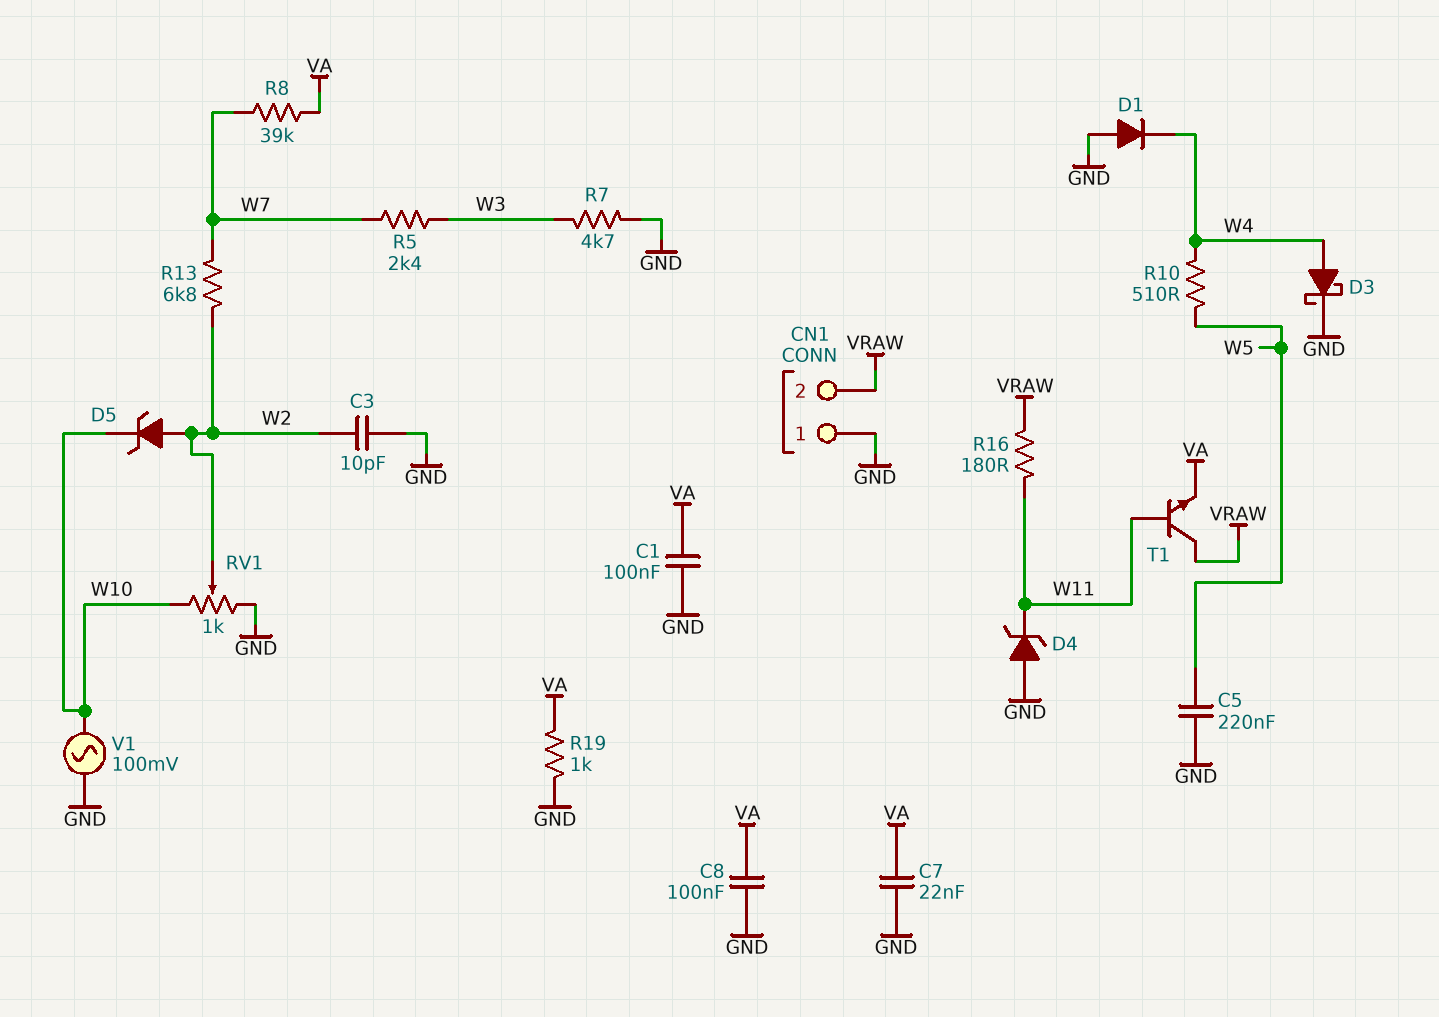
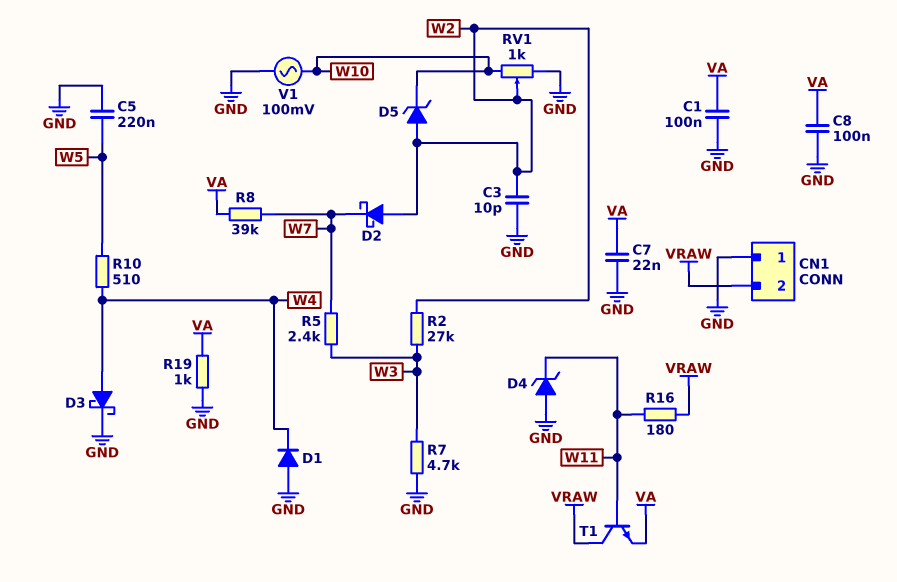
D2: none -> schottky (A W2, K W7)
R2: none -> 27k (W2, W3)
R13: 6.8k (W2, W7) -> none

